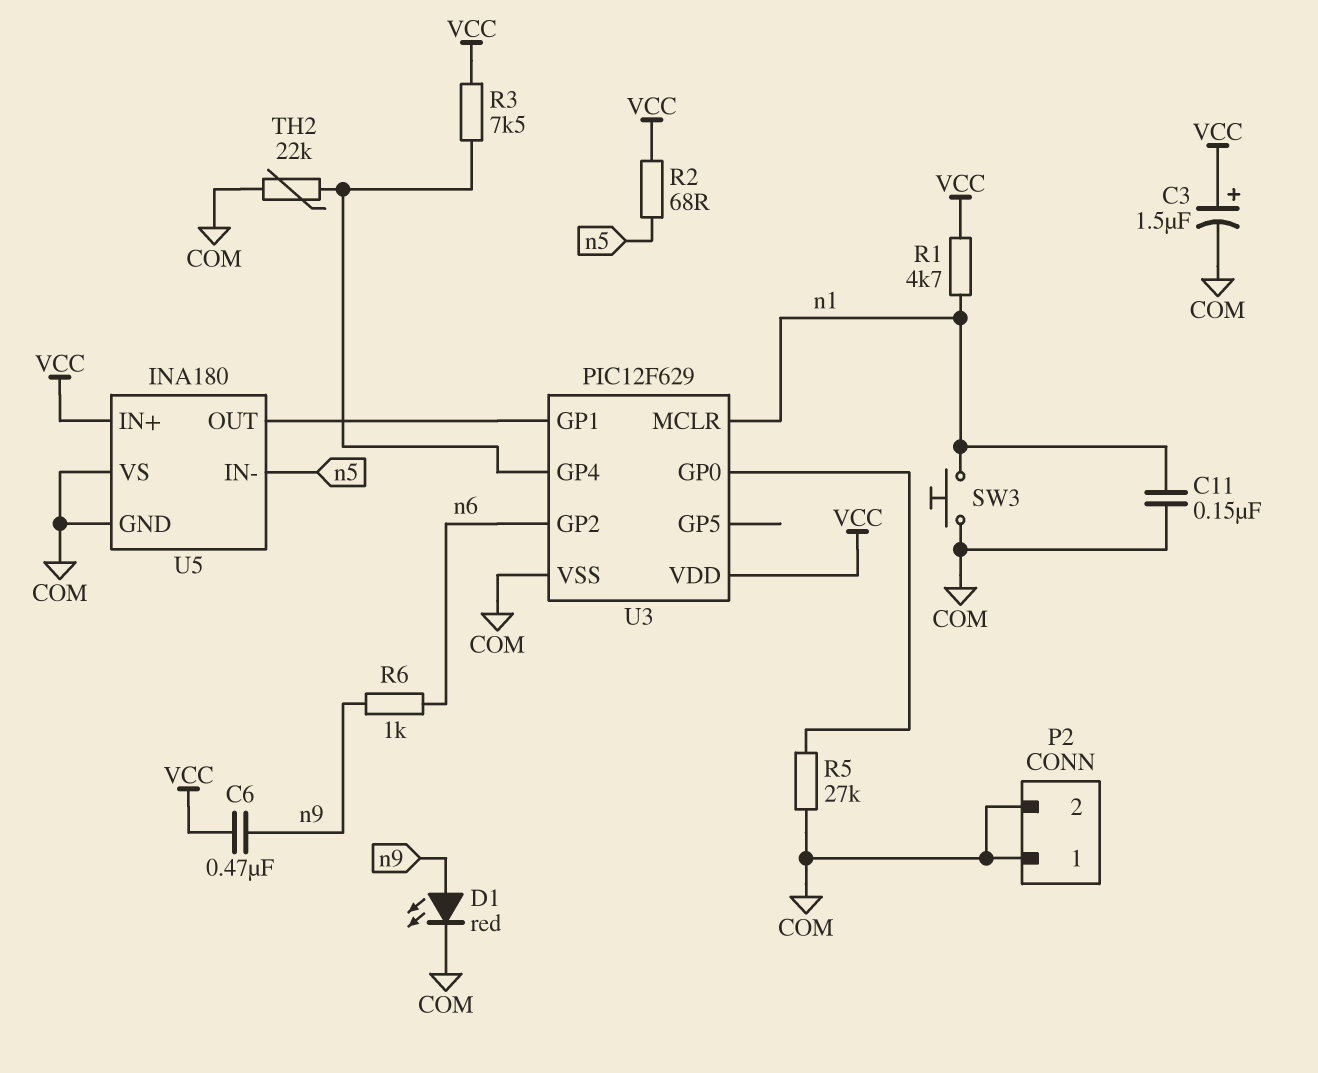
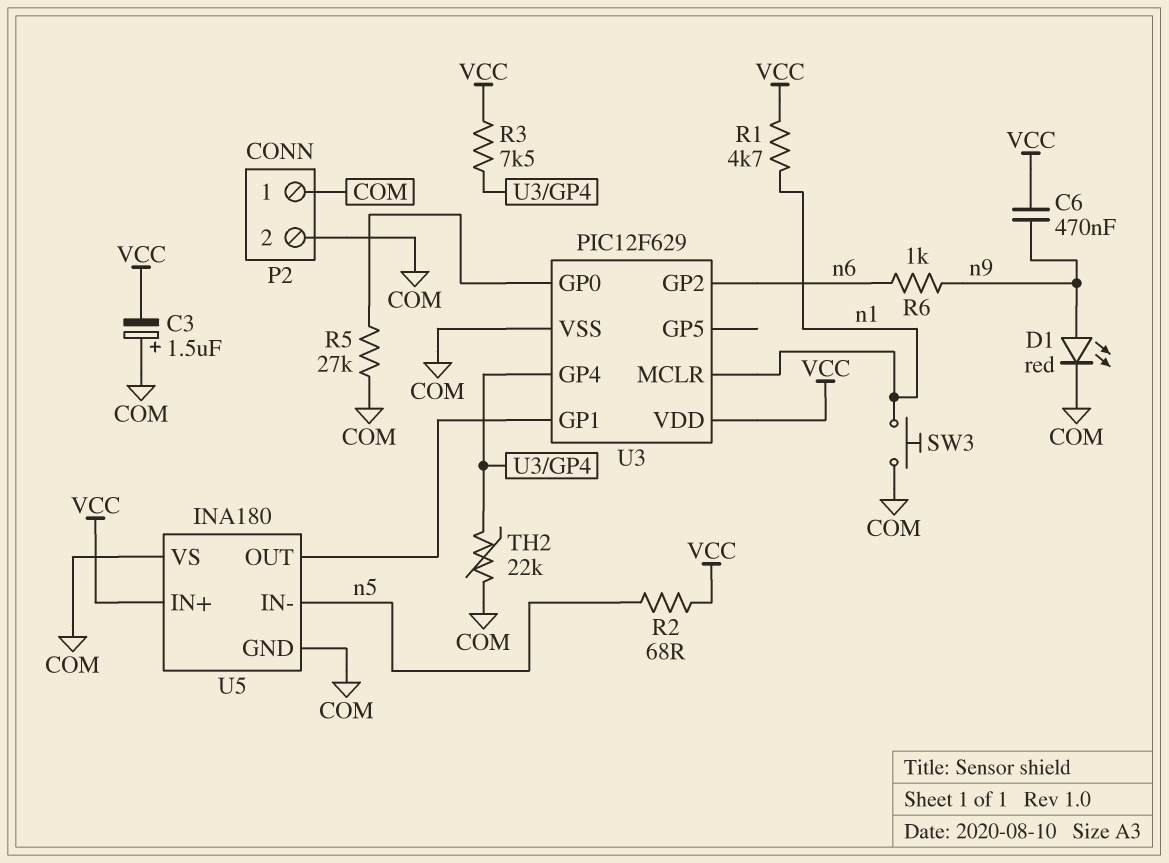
C3: 1.5uF (plus VCC, minus COM) -> 1.5uF (plus COM, minus VCC)
C11: 150nF (COM, n1) -> none

